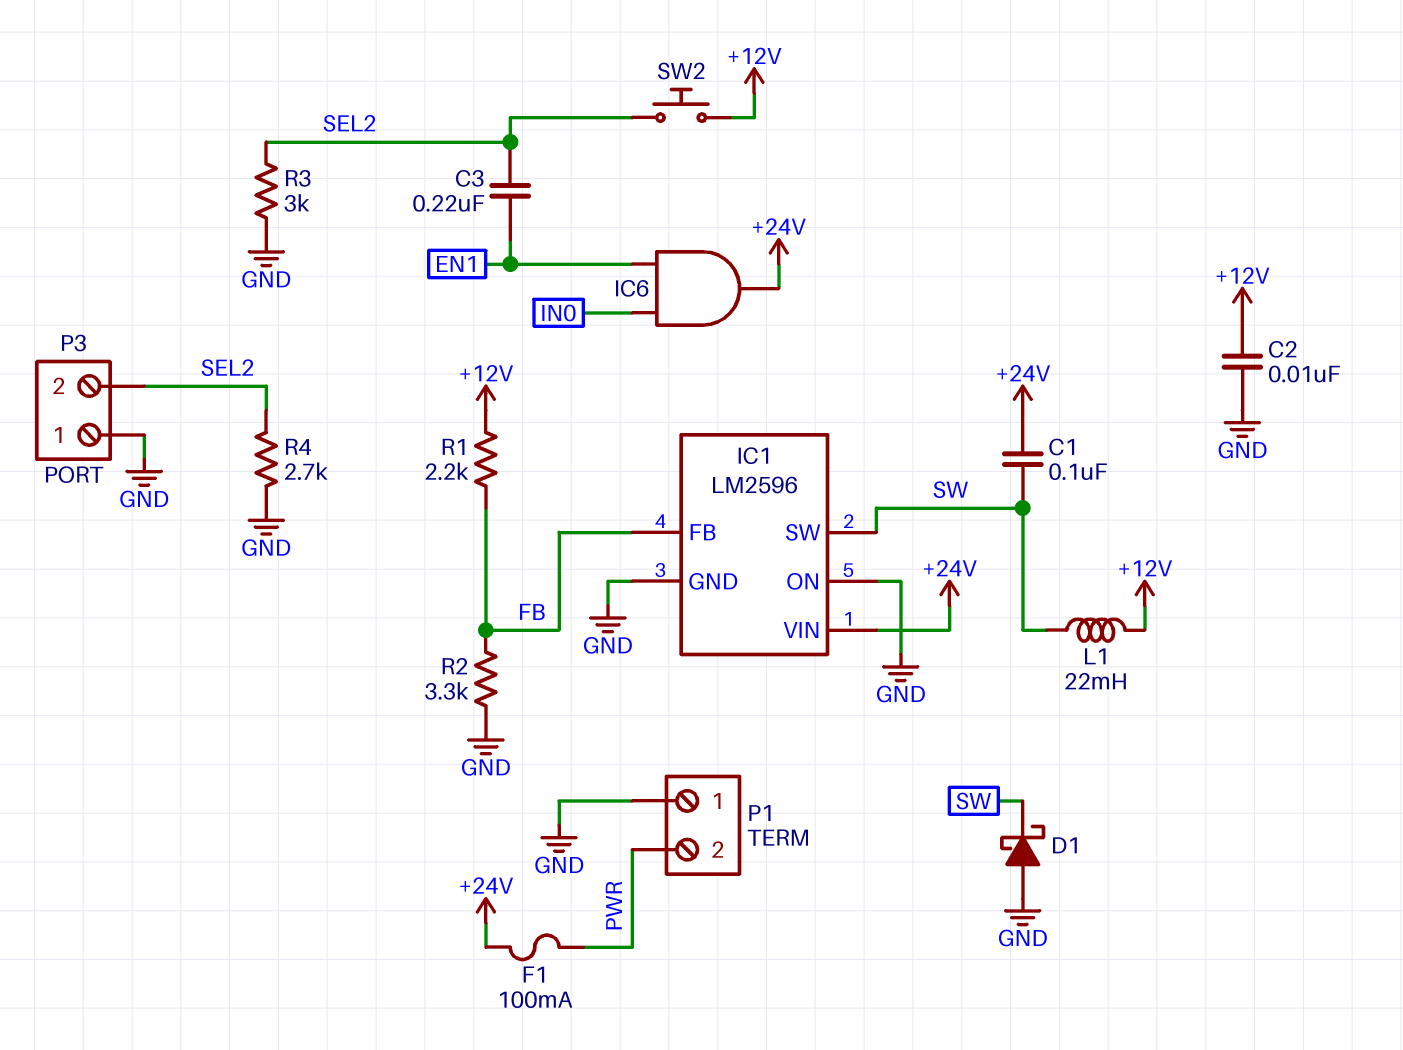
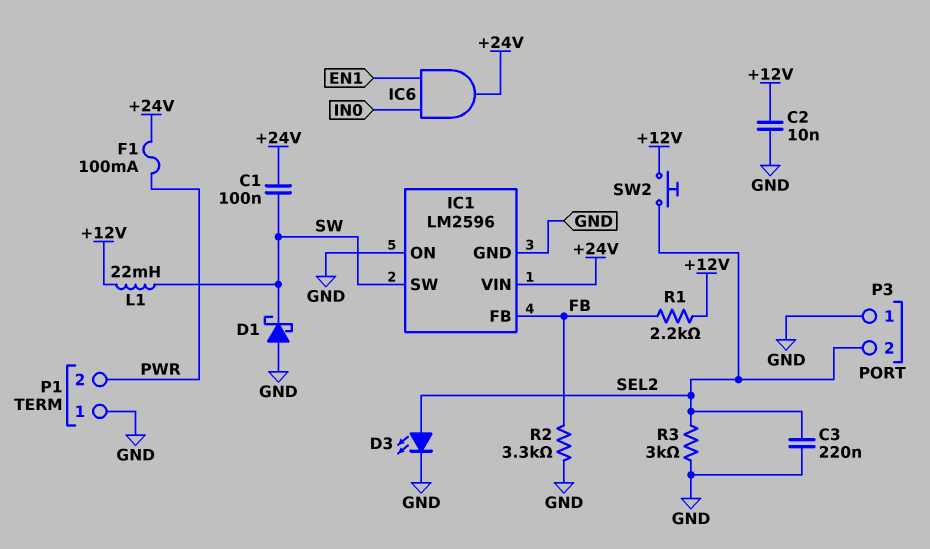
C3: 220nF (EN1, SEL2) -> 220nF (GND, SEL2)
D3: none -> LED (A SEL2, K GND)
R4: 2.7k (GND, SEL2) -> none

